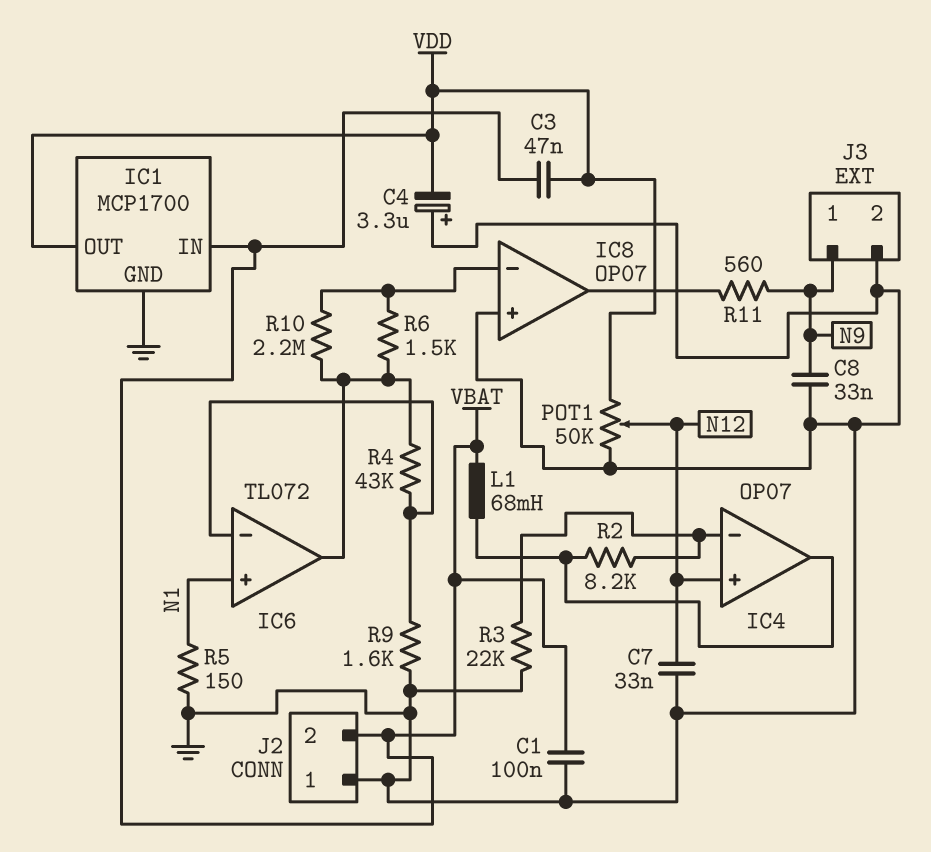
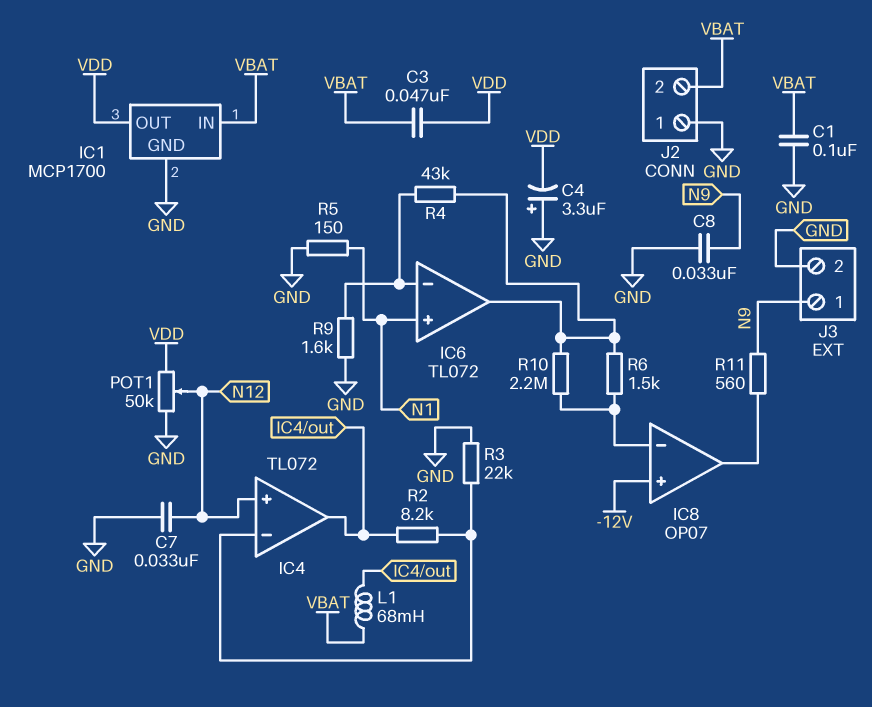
IC4: OP07 -> TL072
IC8 pin in+: GND -> -12V

